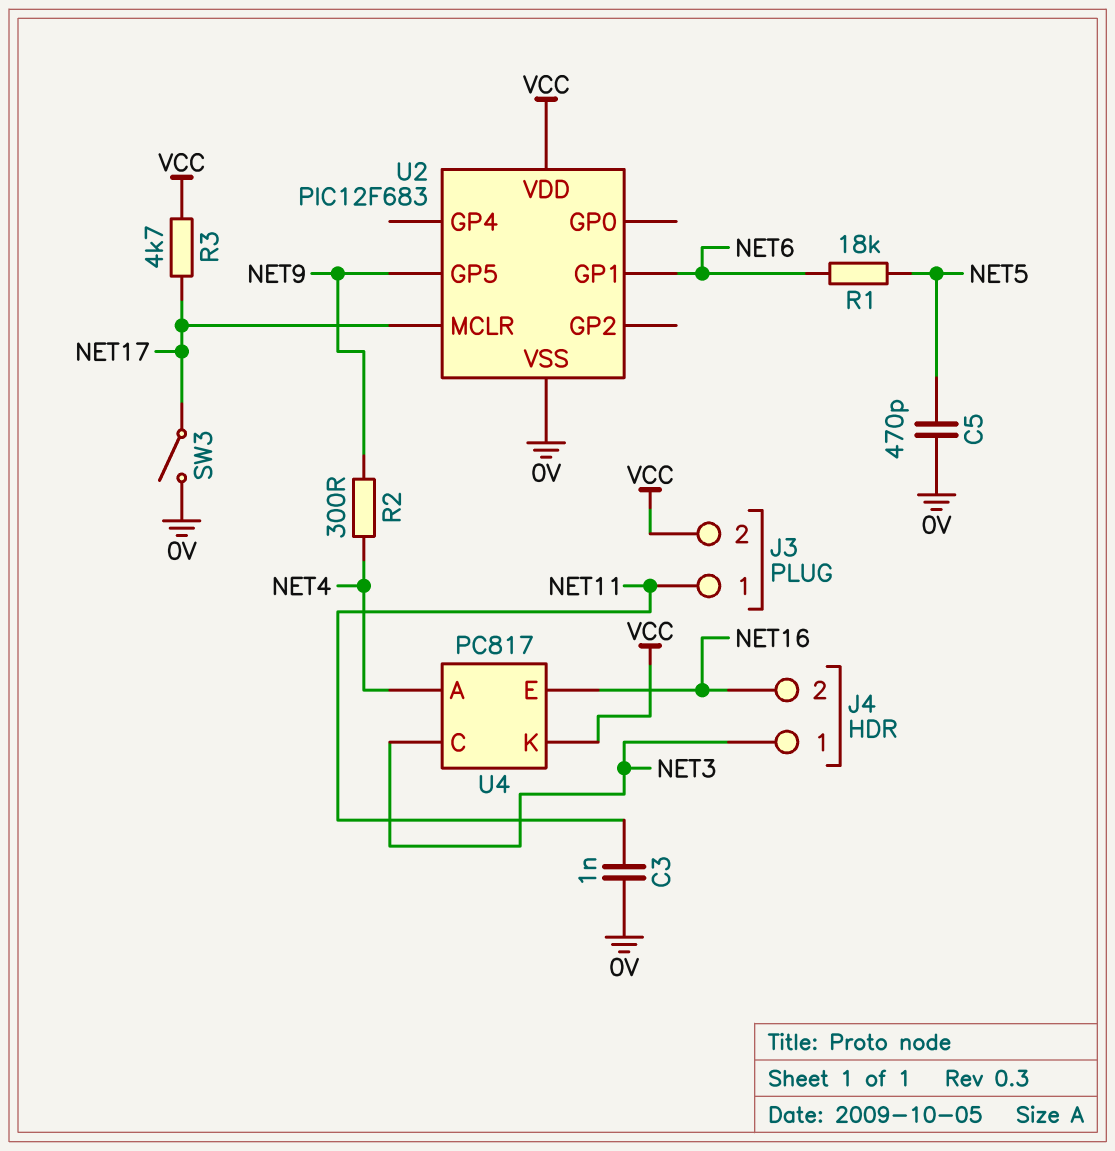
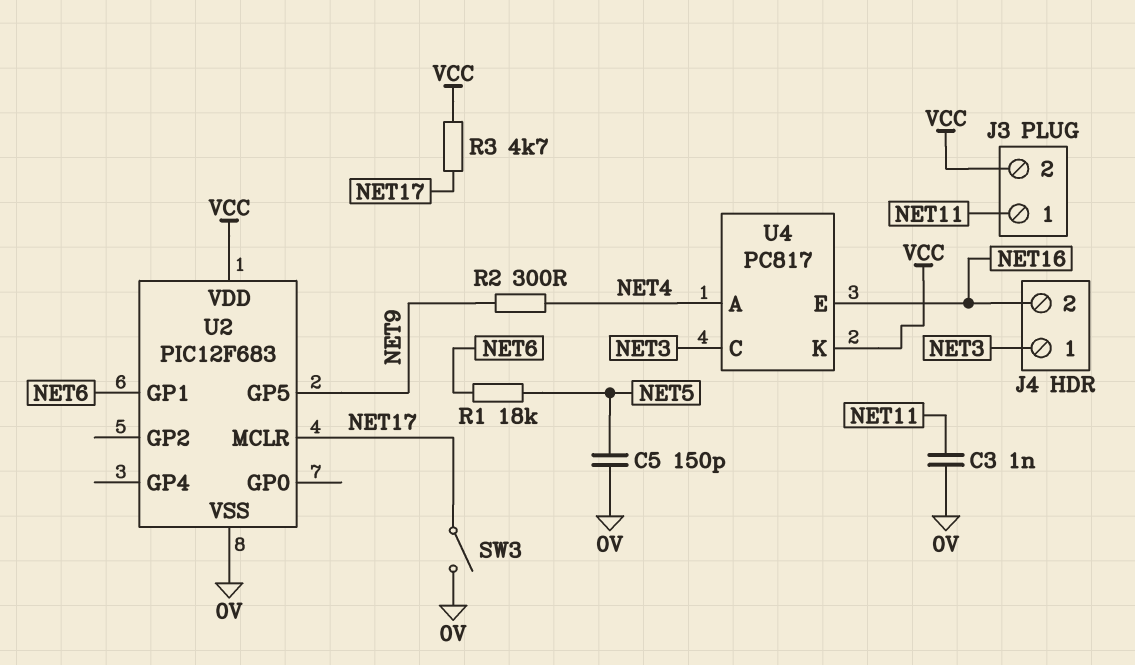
C5: 470pF (0V, NET5) -> 150pF (0V, NET5)

